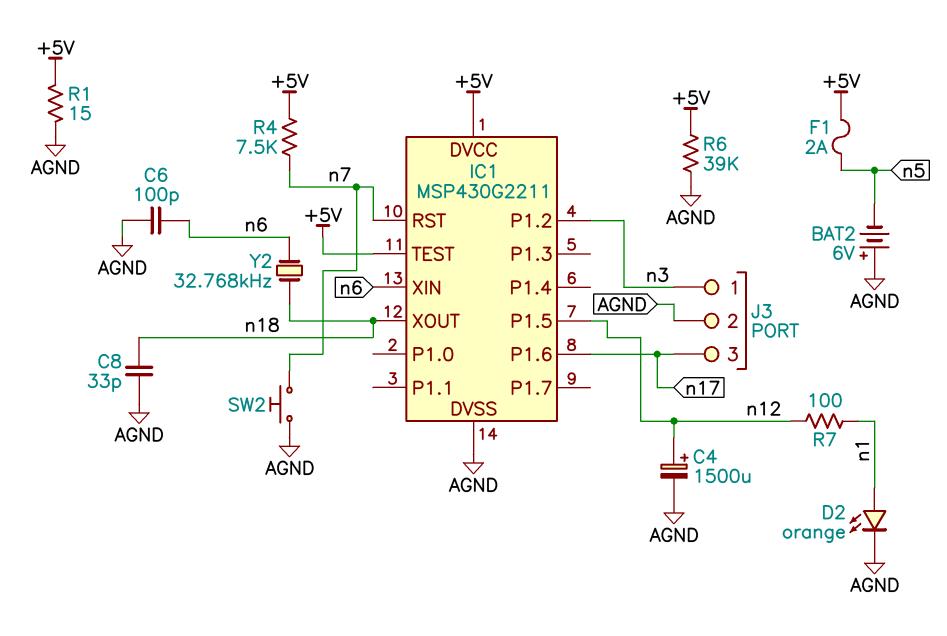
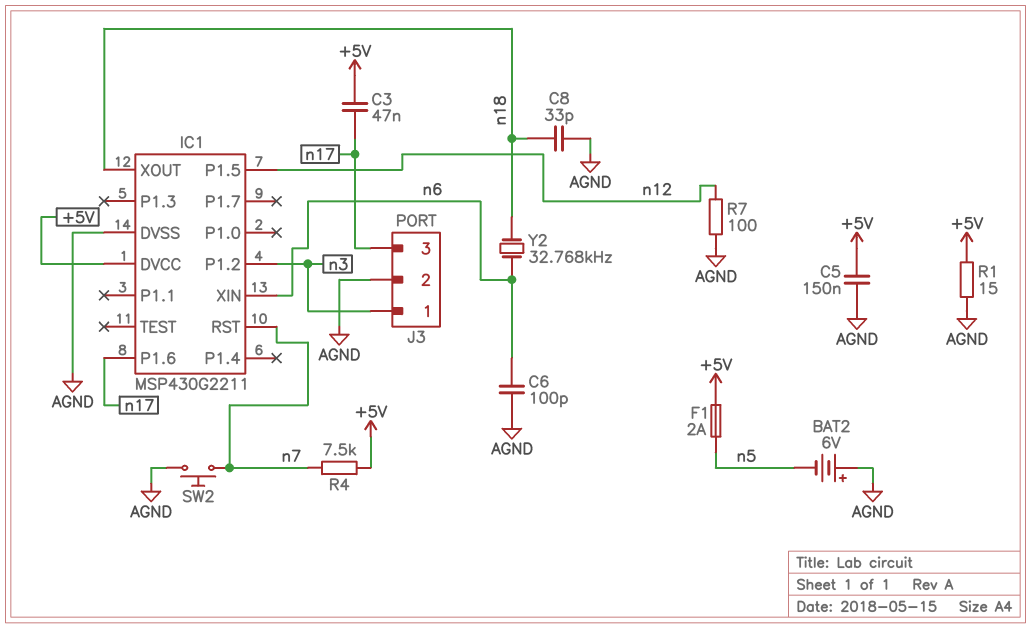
C3: none -> 47nF (+5V, n17)
C4: 1500uF (plus n12, minus AGND) -> none
C5: none -> 150nF (+5V, AGND)
D2: LED orange (A n1, K AGND) -> none
IC1 pin TEST: +5V -> none
R6: 39k (+5V, AGND) -> none
R7: 100 (n1, n12) -> 100 (AGND, n12)

